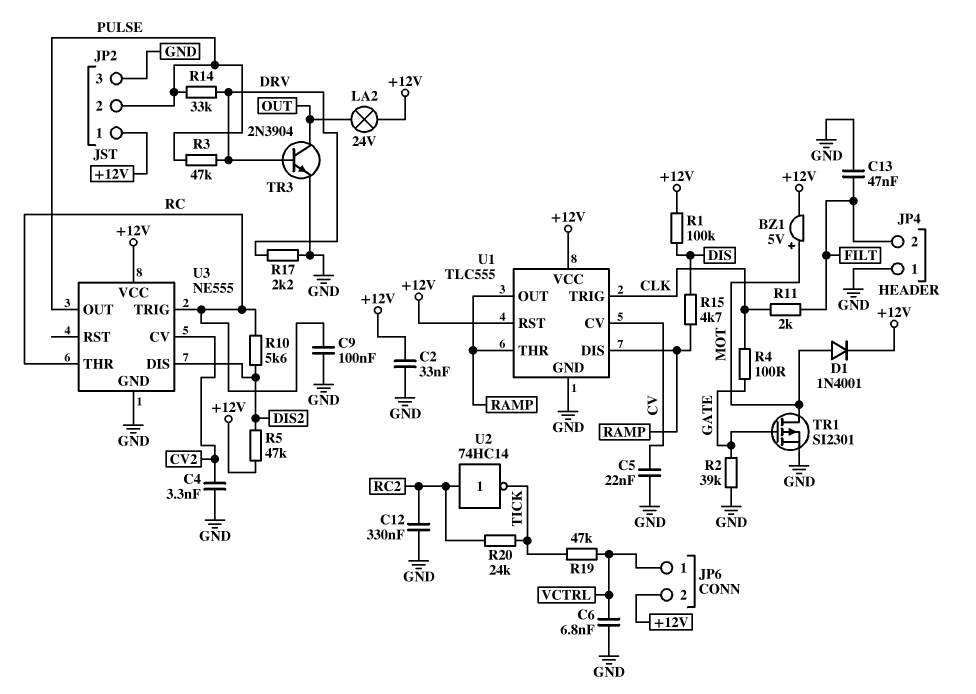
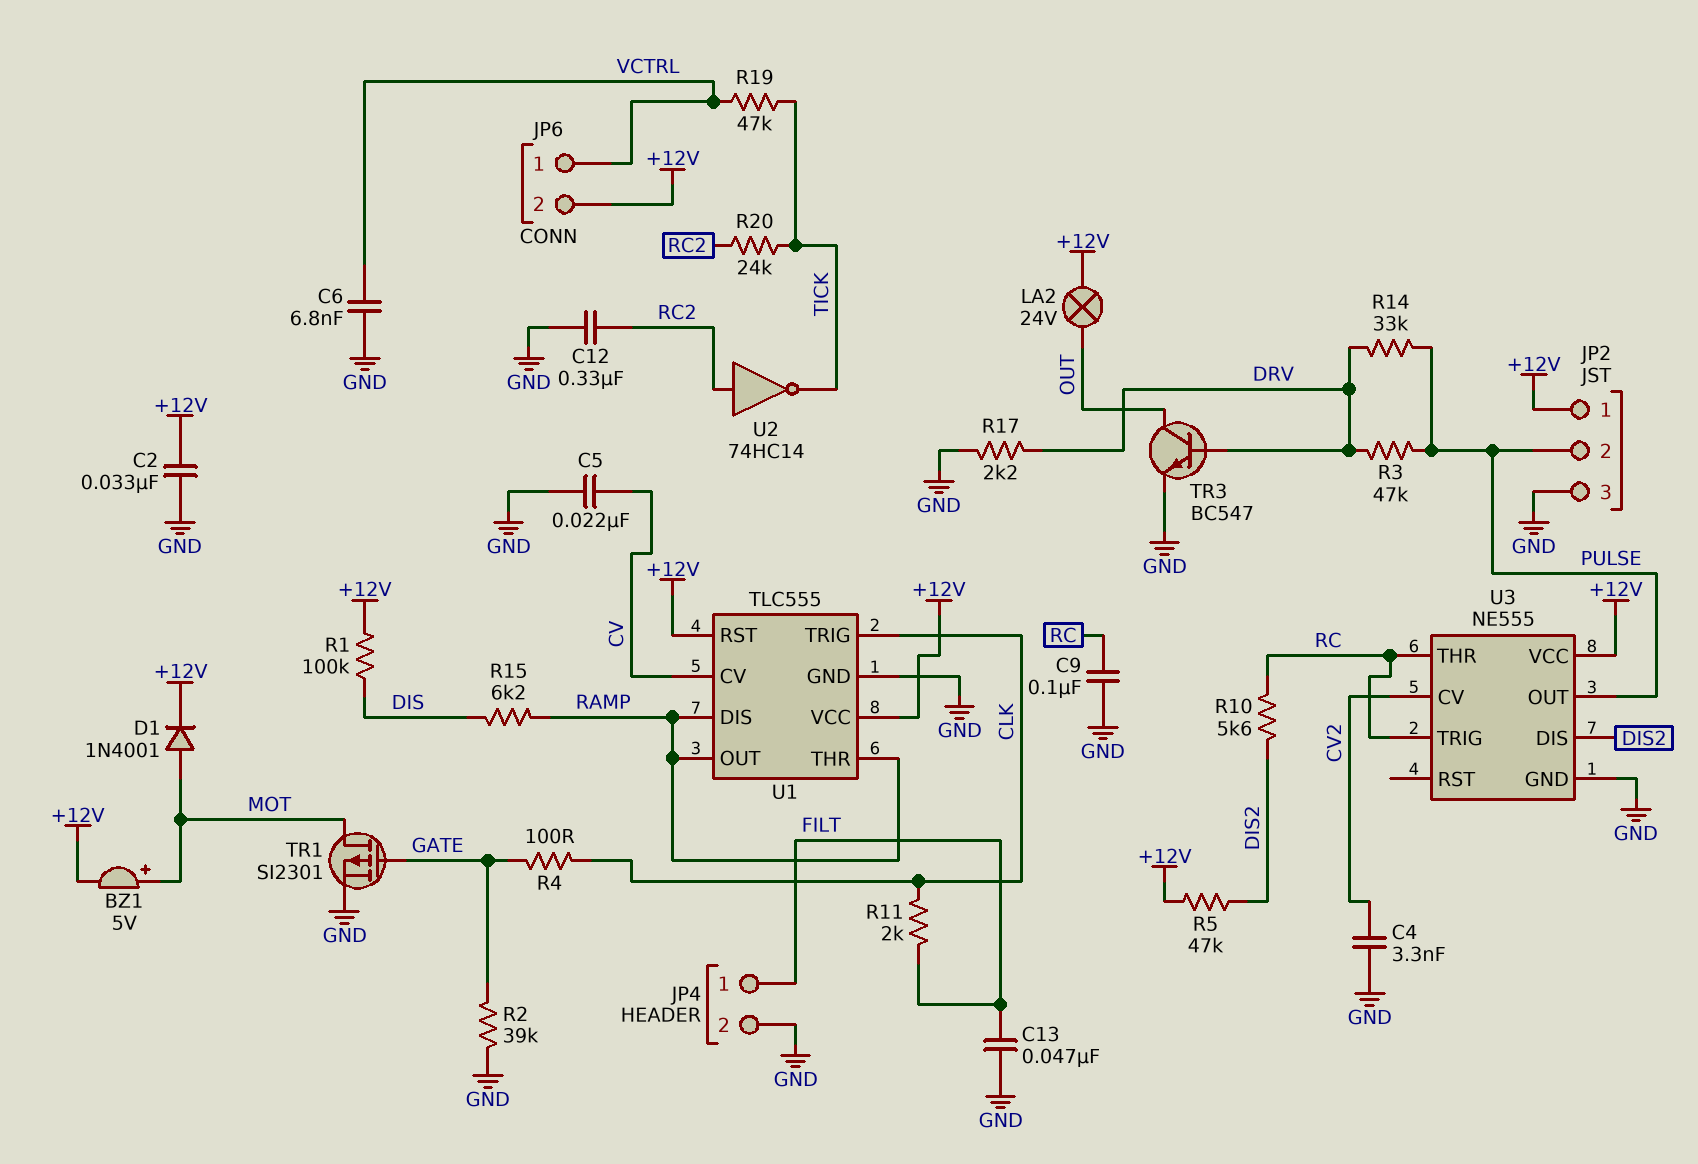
JP4 pin 1: GND -> FILT
JP4 pin 2: FILT -> GND
R15: 4.7k (DIS, RAMP) -> 6.2k (DIS, RAMP)
TR3: NPN 2N3904 (B DRV, C OUT, E GND) -> NPN BC547 (B DRV, C OUT, E GND)

